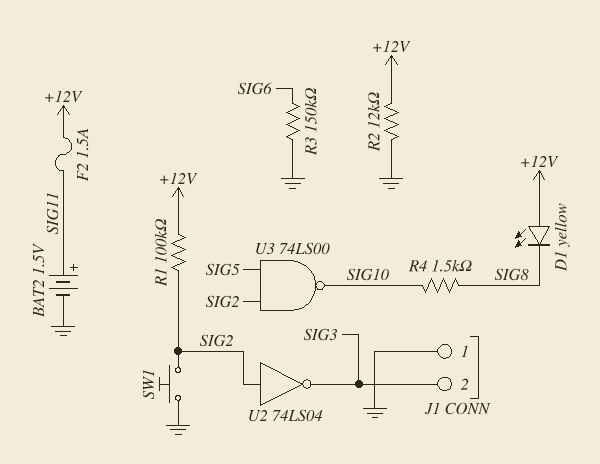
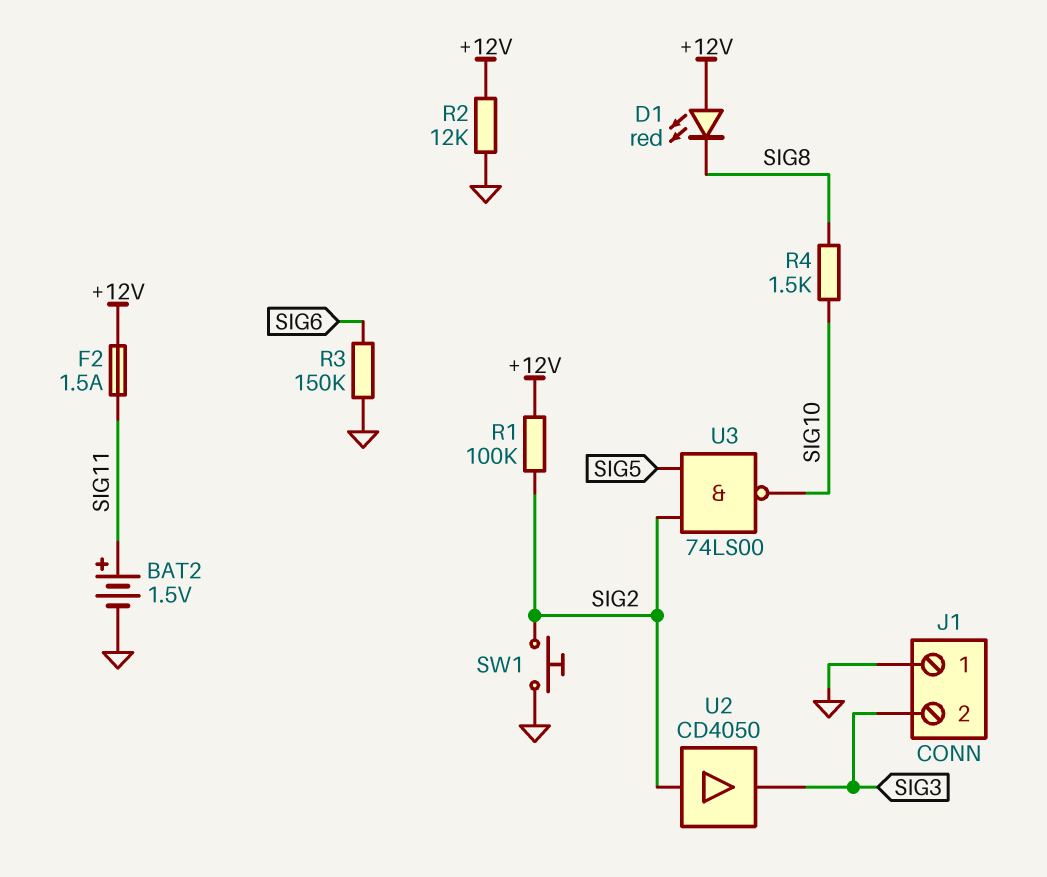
D1: LED yellow (A +12V, K SIG8) -> LED red (A +12V, K SIG8)
U2: NOT 74LS04 (in SIG2, out SIG3) -> buffer CD4050 (in SIG2, out SIG3)

